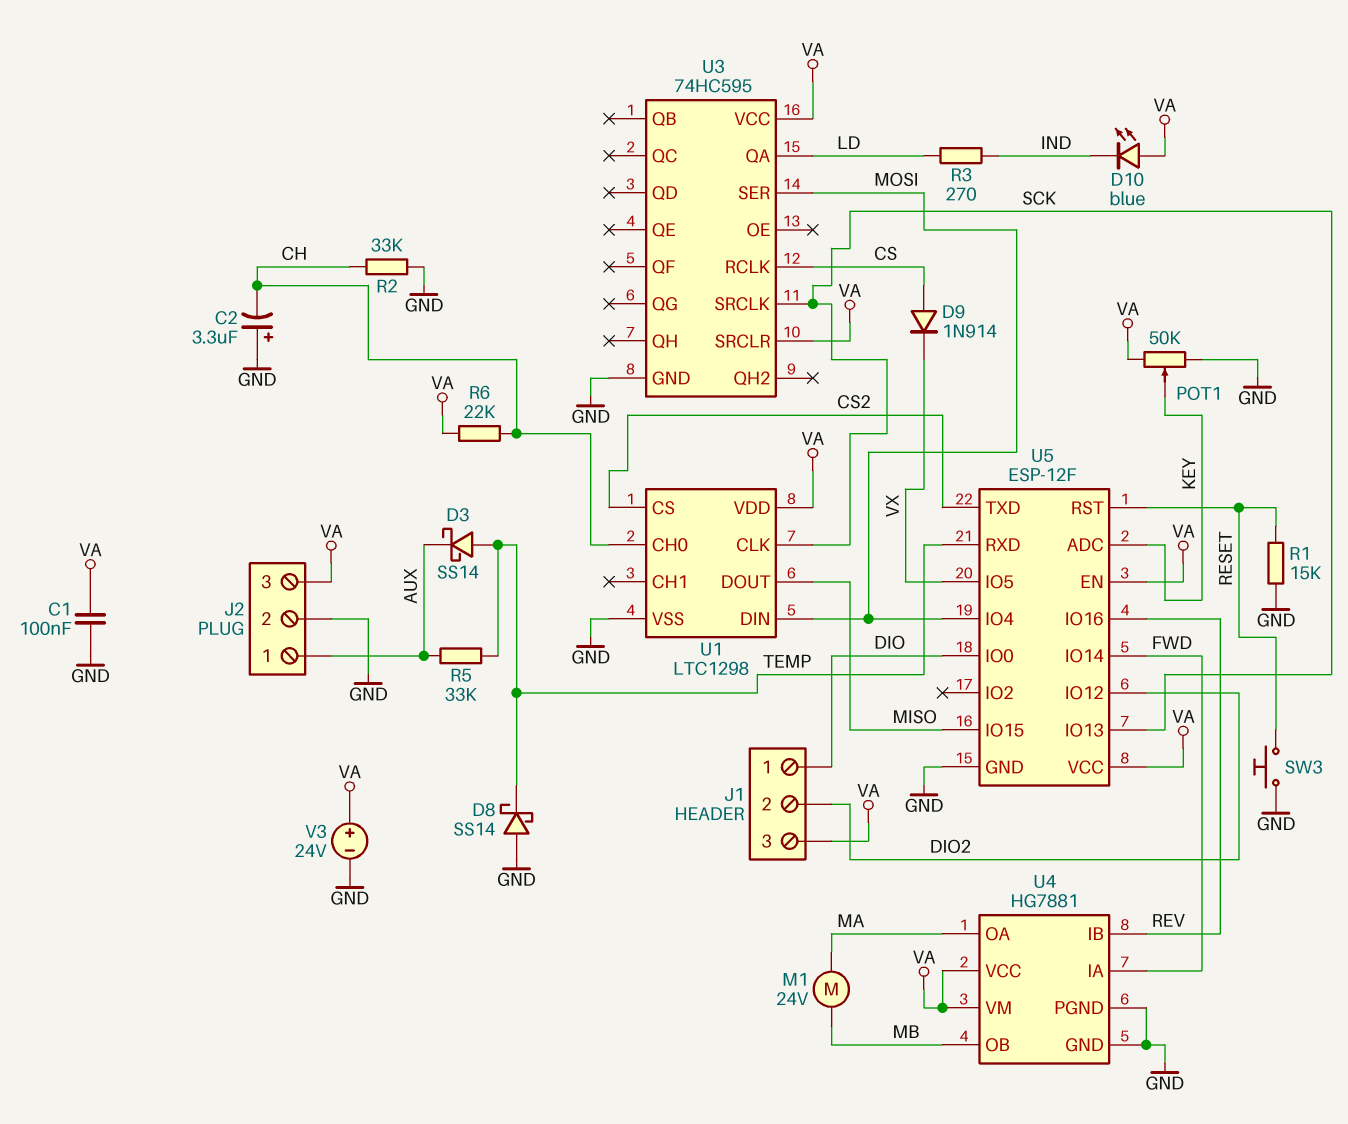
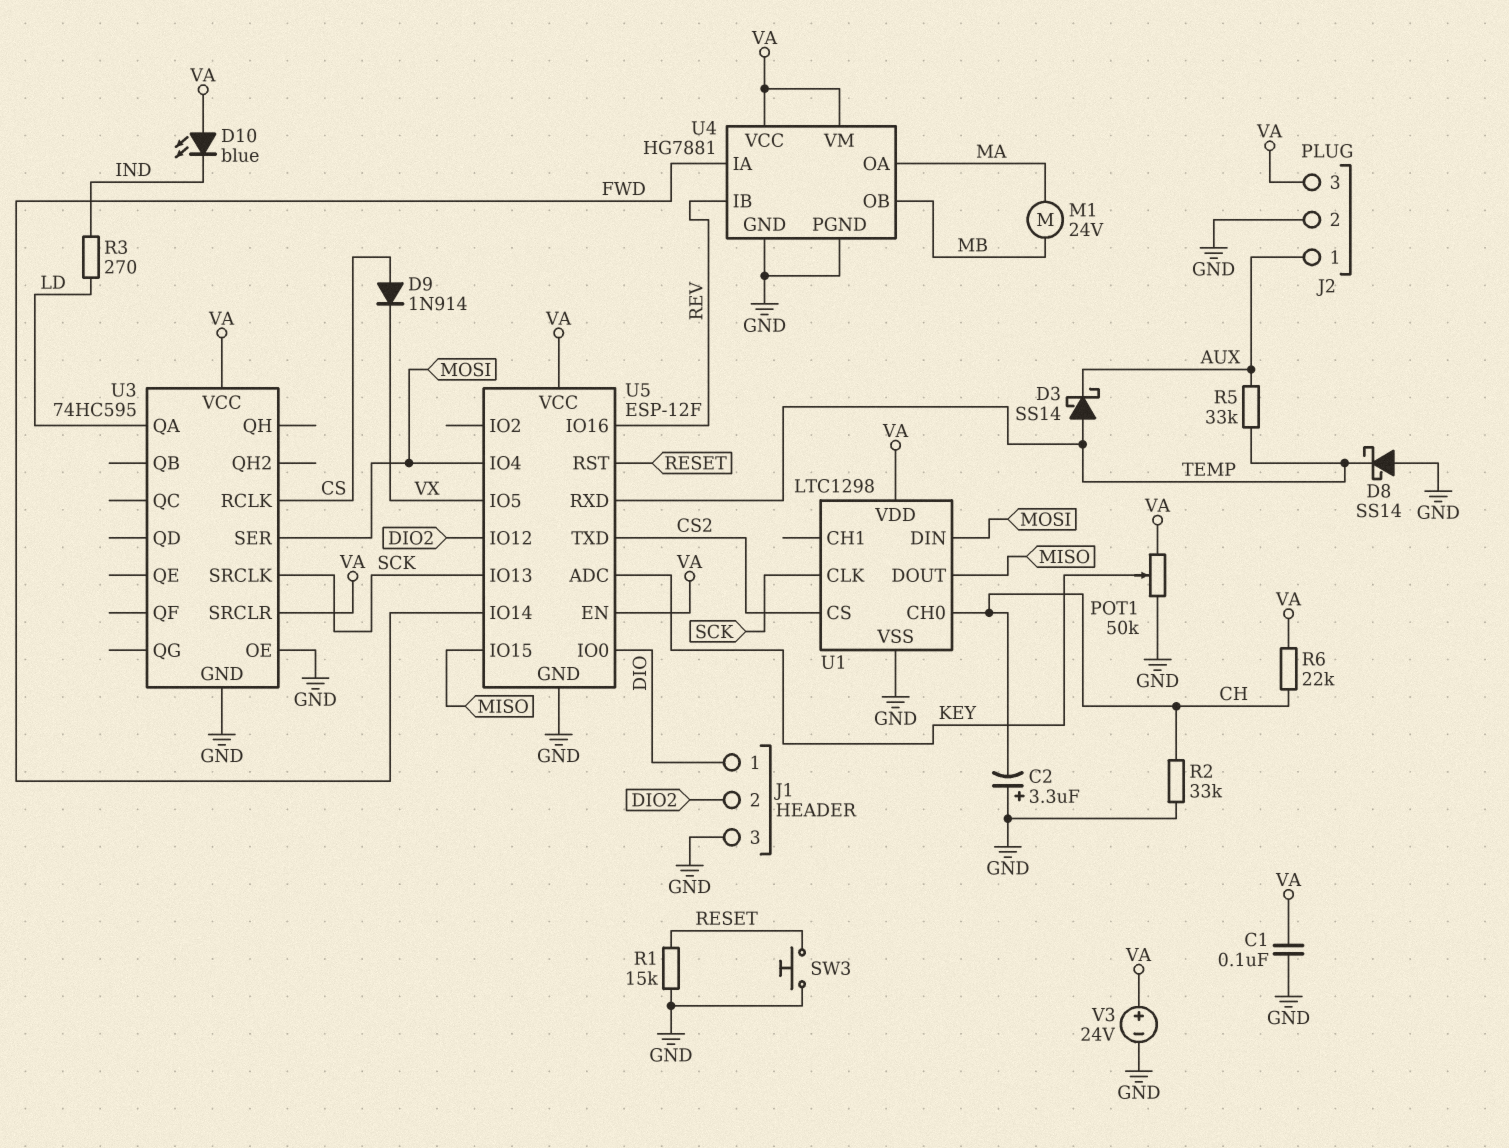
J1 pin 3: VA -> GND
U3 pin OE: none -> GND

